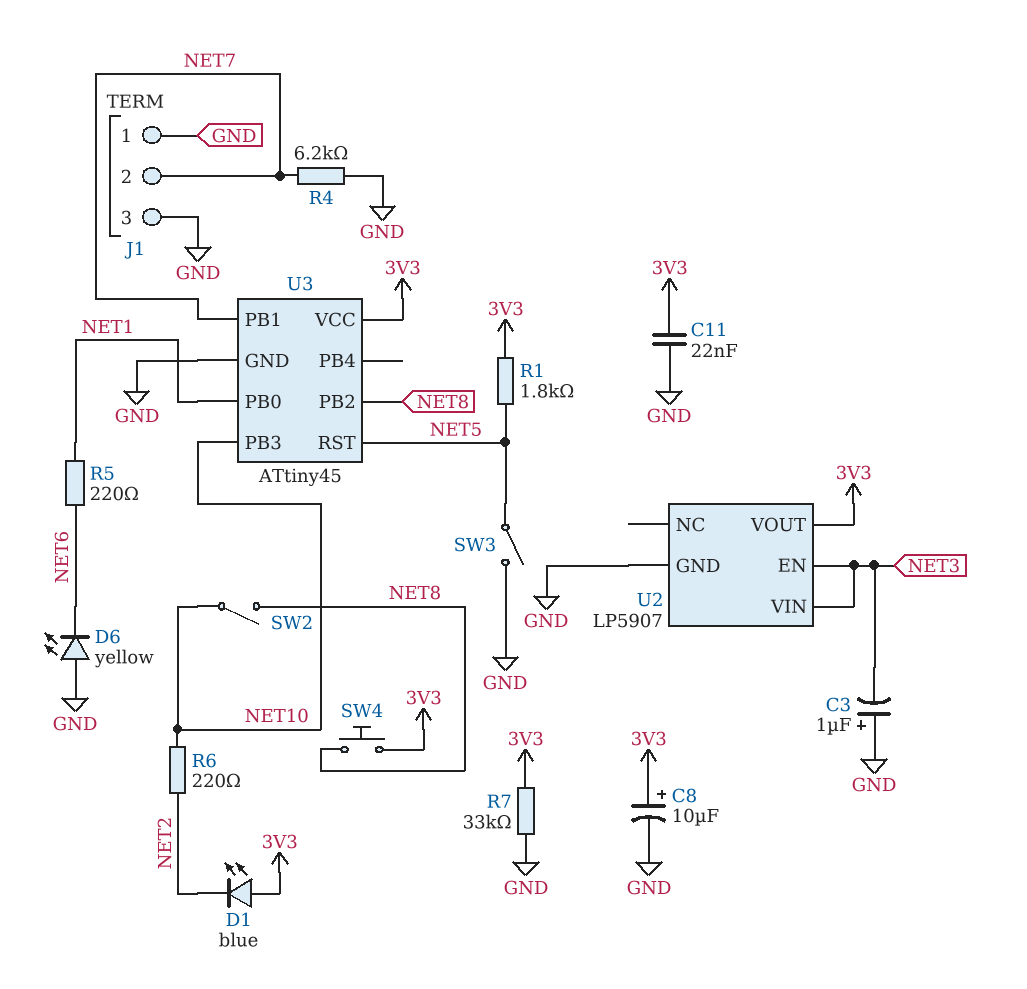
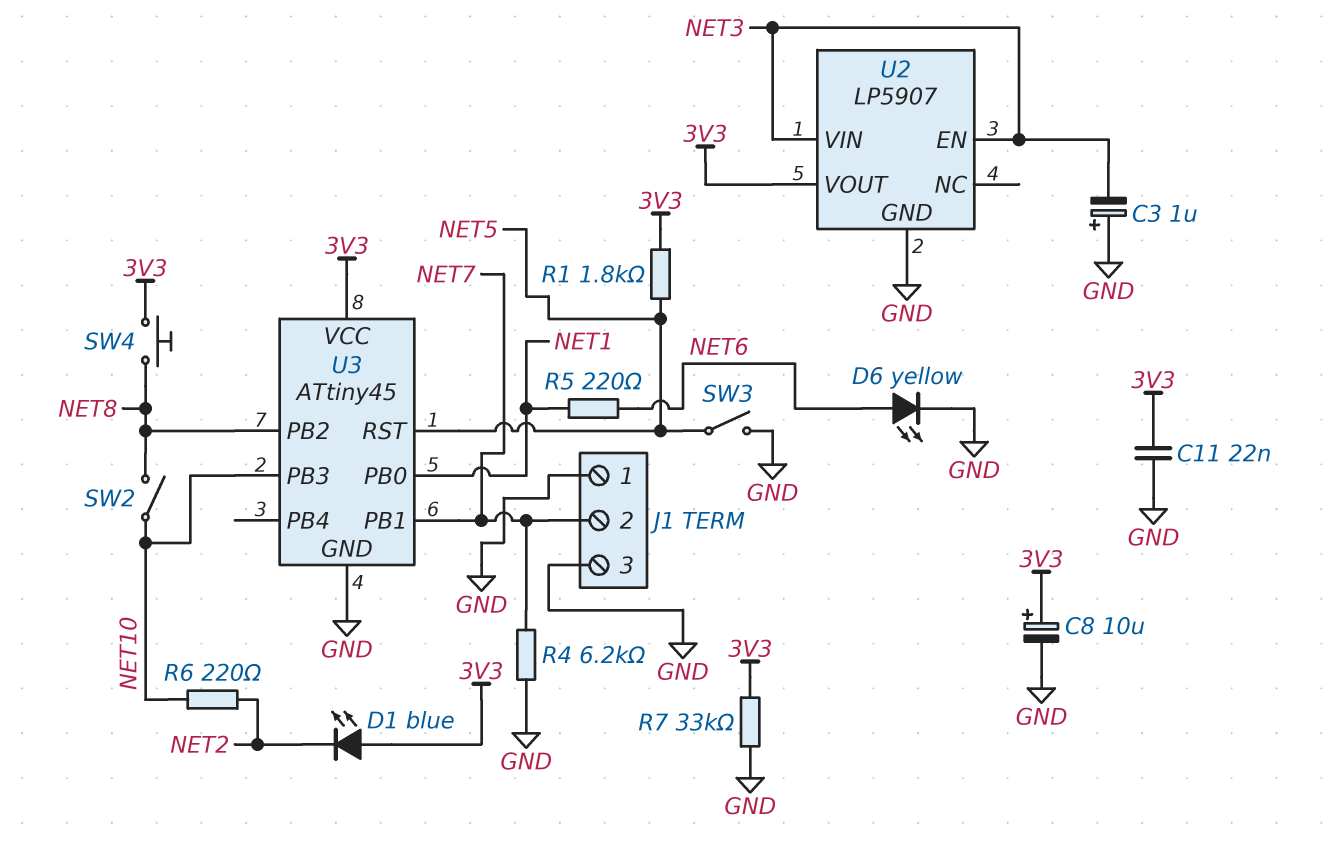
D6: LED yellow (A GND, K NET6) -> LED yellow (A NET6, K GND)

